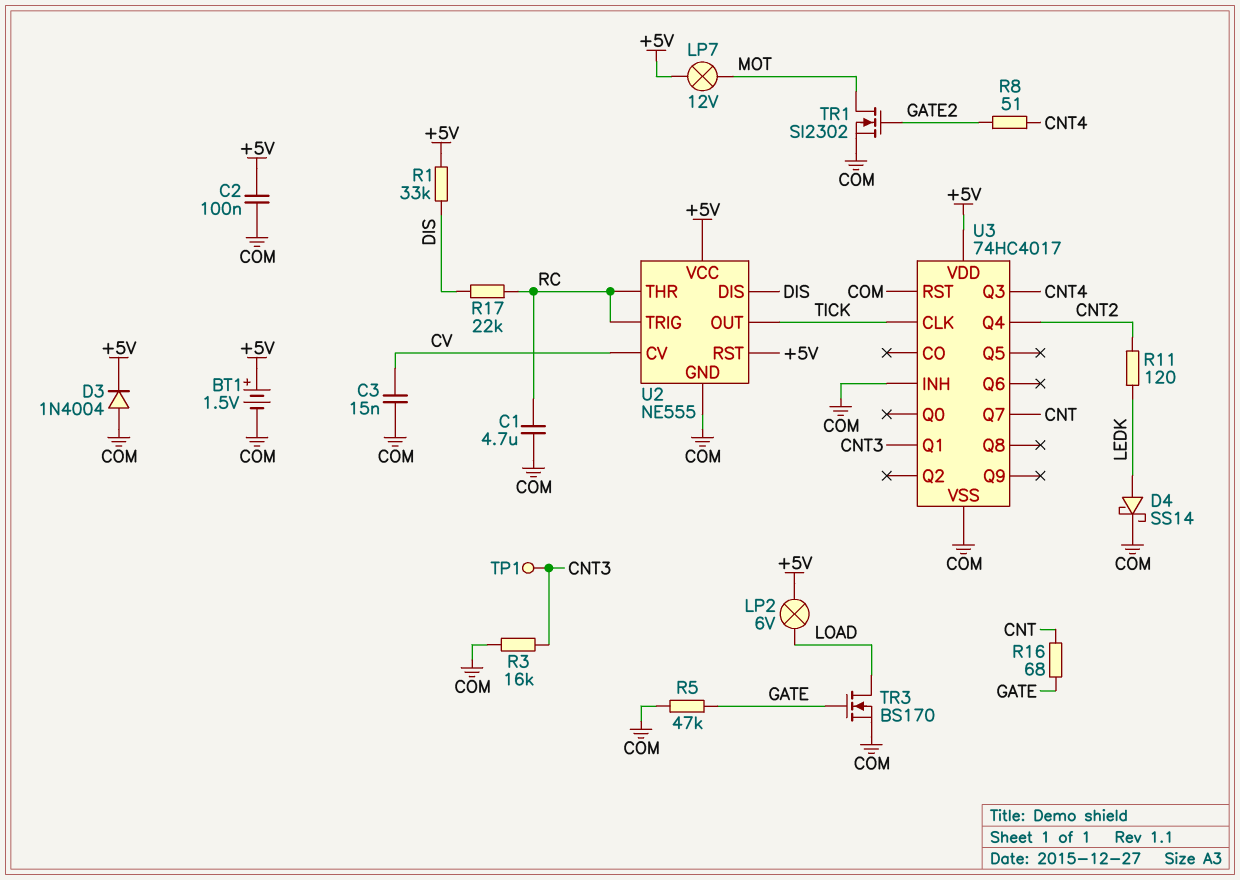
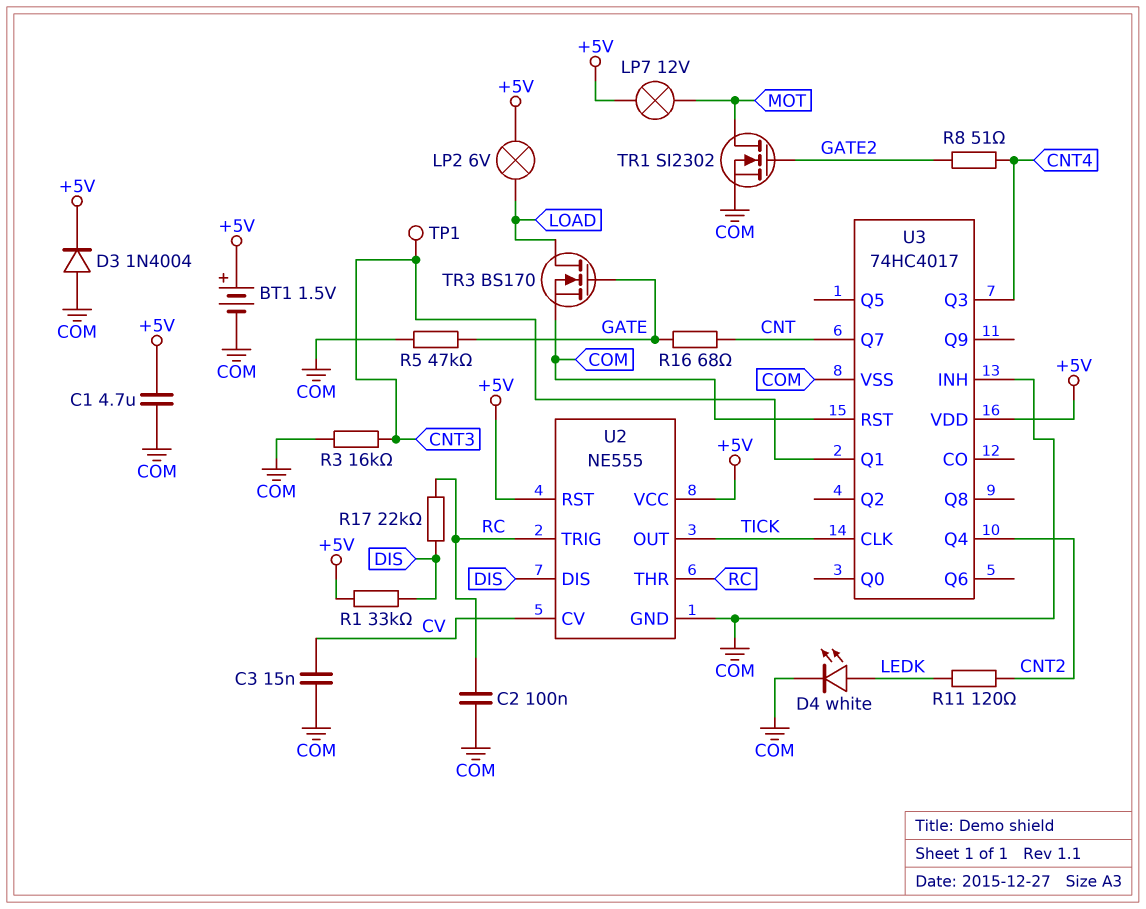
C1: 4.7uF (COM, RC) -> 4.7uF (+5V, COM)
C2: 100nF (+5V, COM) -> 100nF (COM, RC)
D4: schottky SS14 (A LEDK, K COM) -> LED white (A LEDK, K COM)

